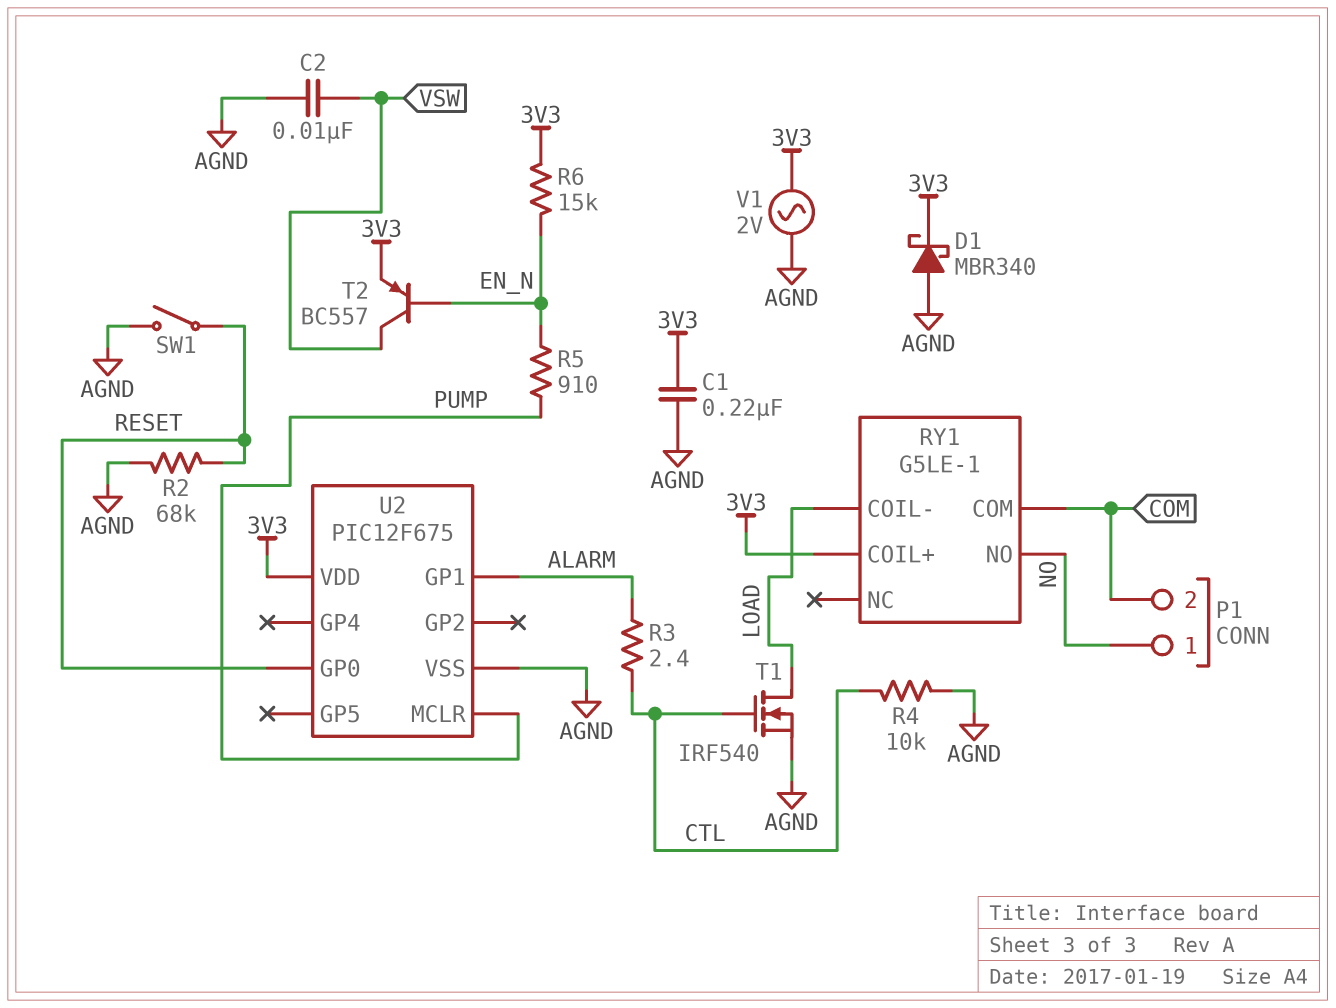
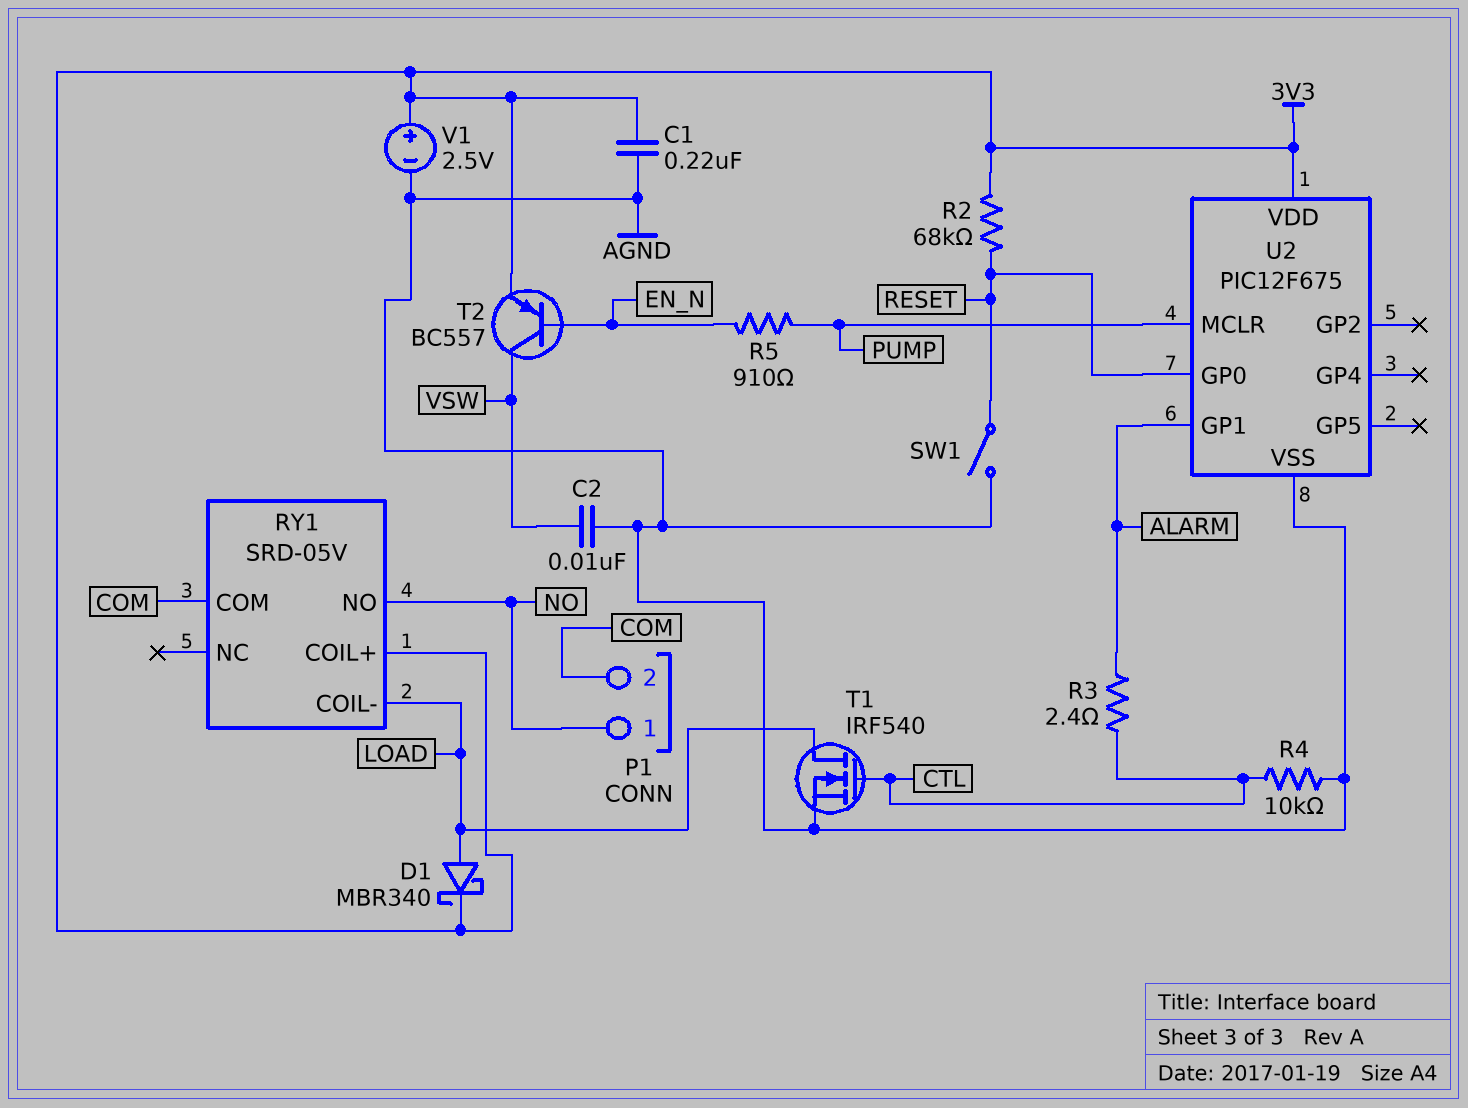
D1: schottky MBR340 (A AGND, K 3V3) -> schottky MBR340 (A LOAD, K 3V3)
R2: 68k (AGND, RESET) -> 68k (3V3, RESET)
R6: 15k (3V3, EN_N) -> none
RY1: G5LE-1 -> SRD-05V
V1: AC 2V (3V3, AGND) -> 2.5V (plus 3V3, minus AGND)

